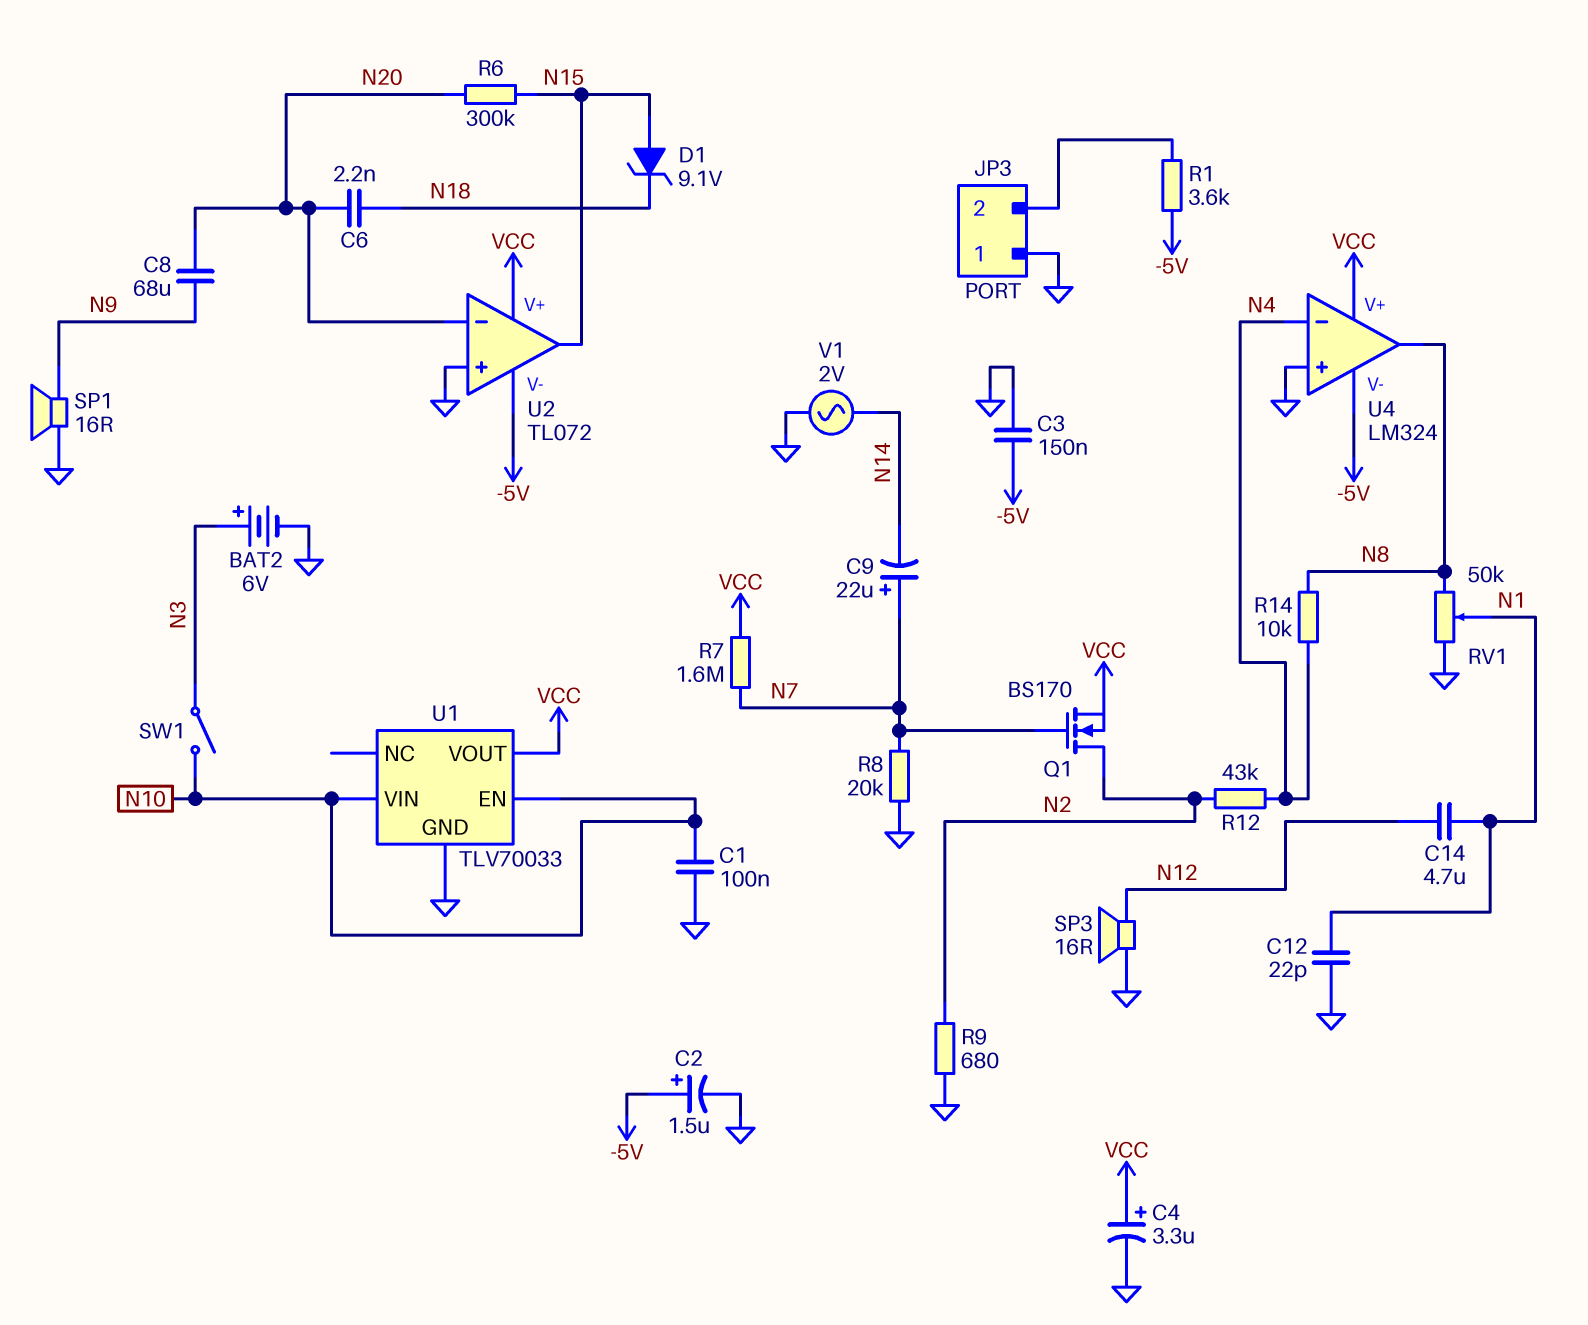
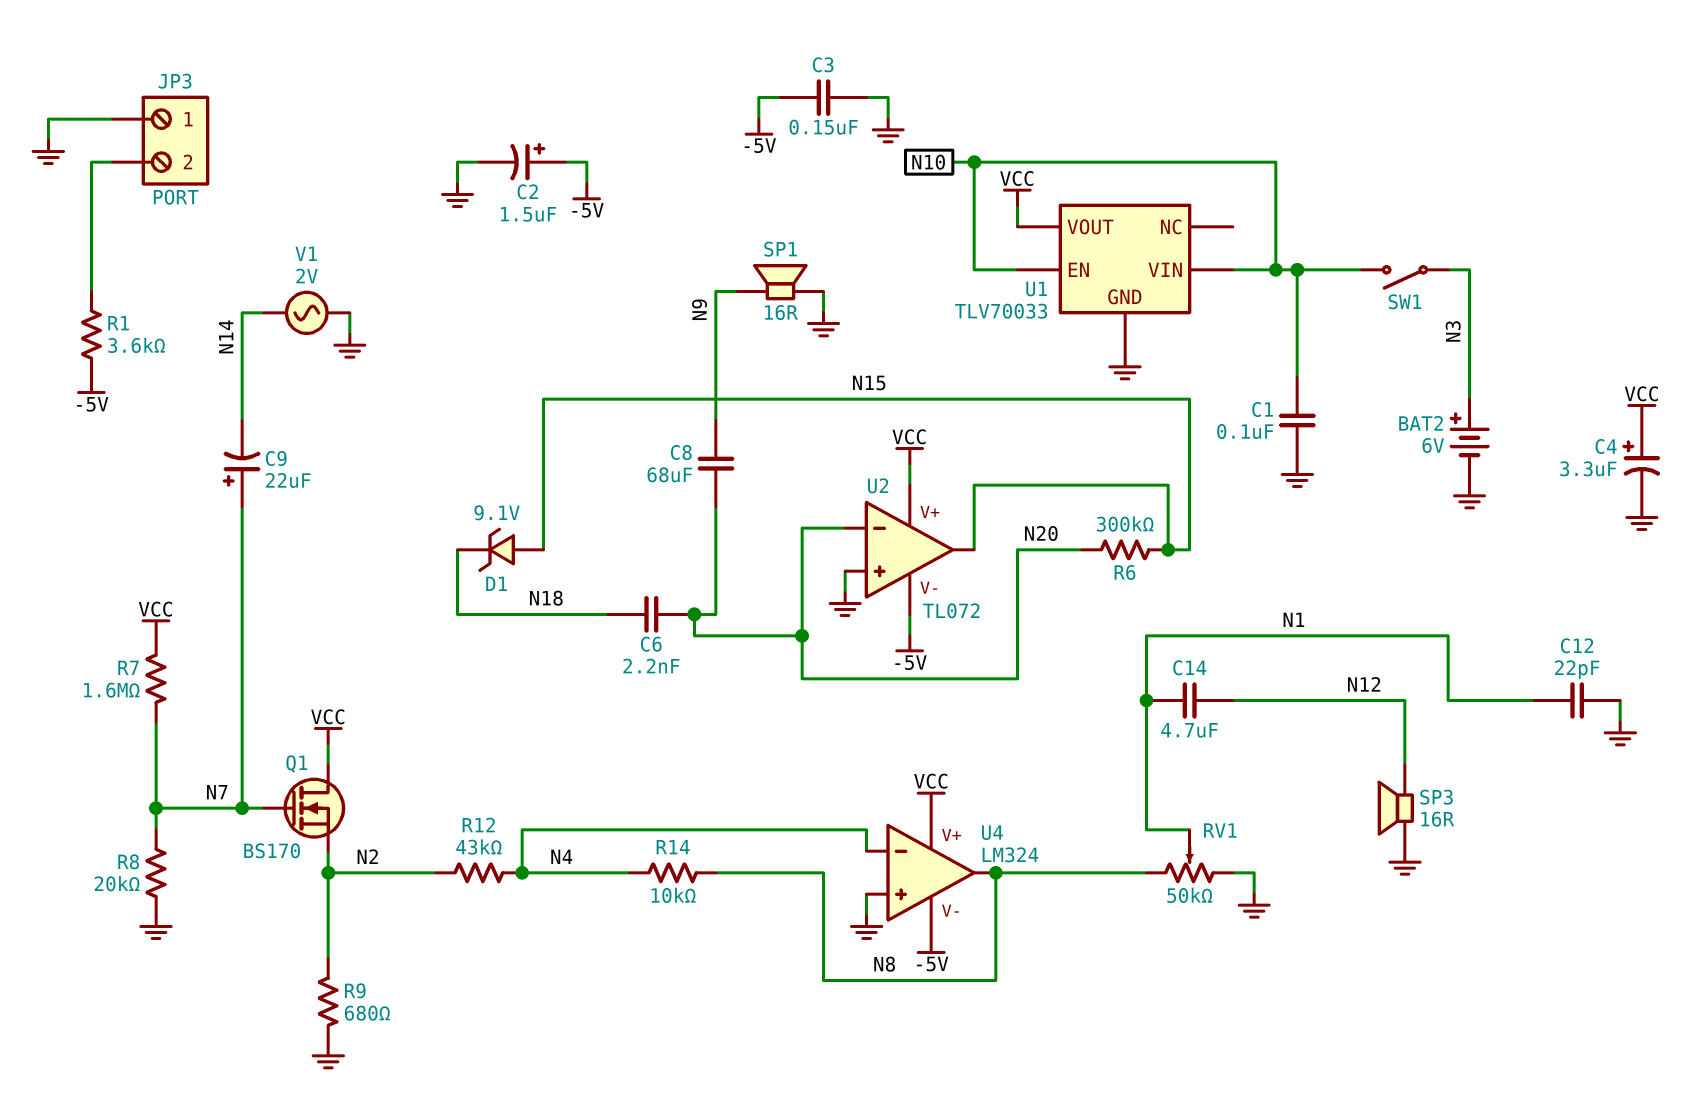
Q1: NMOS BS170 (G N7, D N2, S VCC) -> NMOS BS170 (G N7, D VCC, S N2)

